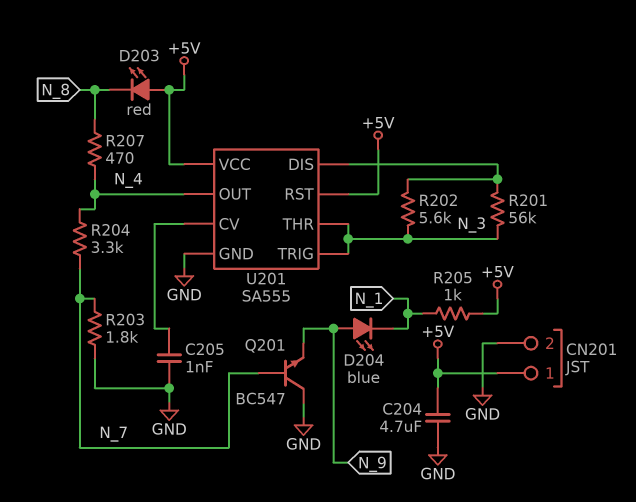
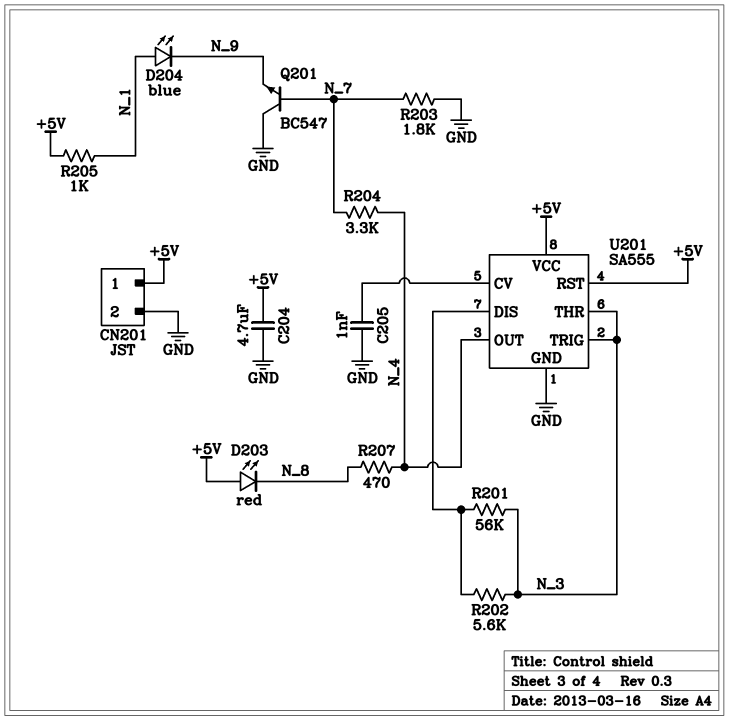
D204: LED blue (A N_9, K N_1) -> LED blue (A N_1, K N_9)

